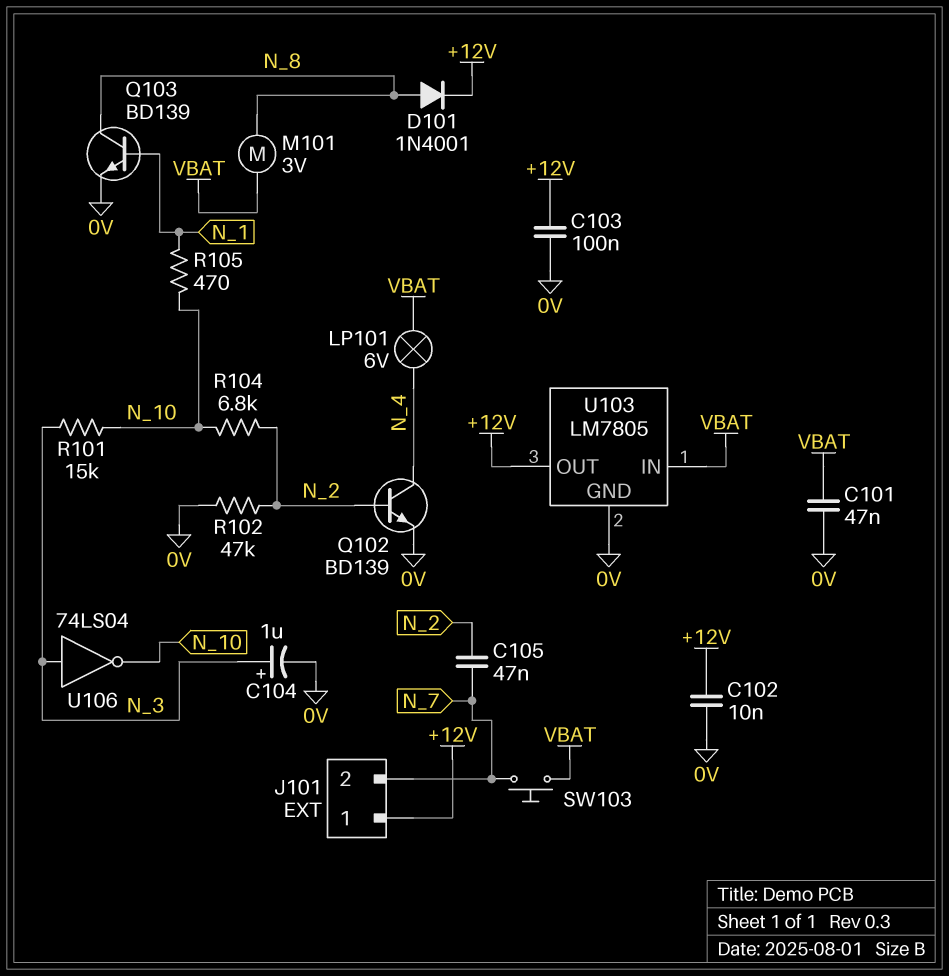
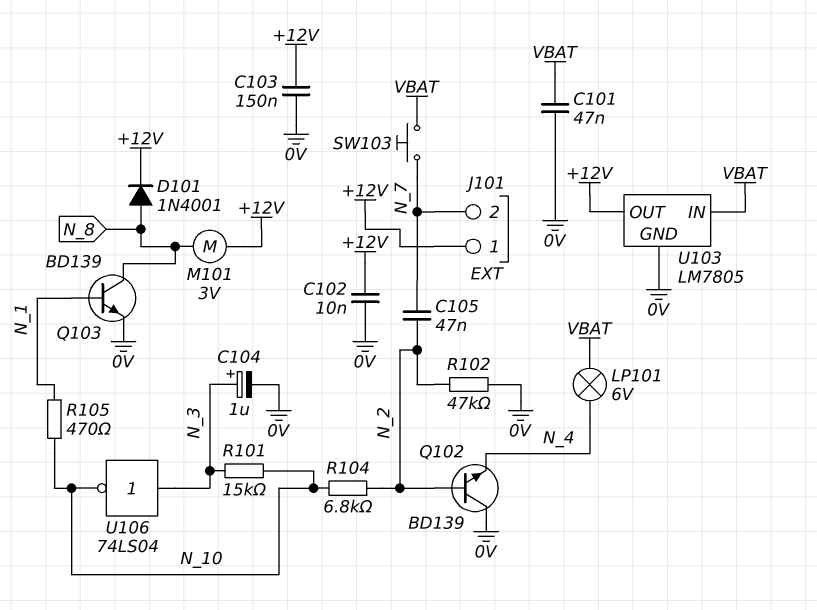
C103: 100nF (+12V, 0V) -> 150nF (+12V, 0V)
M101: motor 3V (N_8, VBAT) -> motor 3V (+12V, N_8)
Q102: NPN BD139 (B N_2, C N_4, E 0V) -> NPN BD139 (B N_2, C 0V, E N_4)

